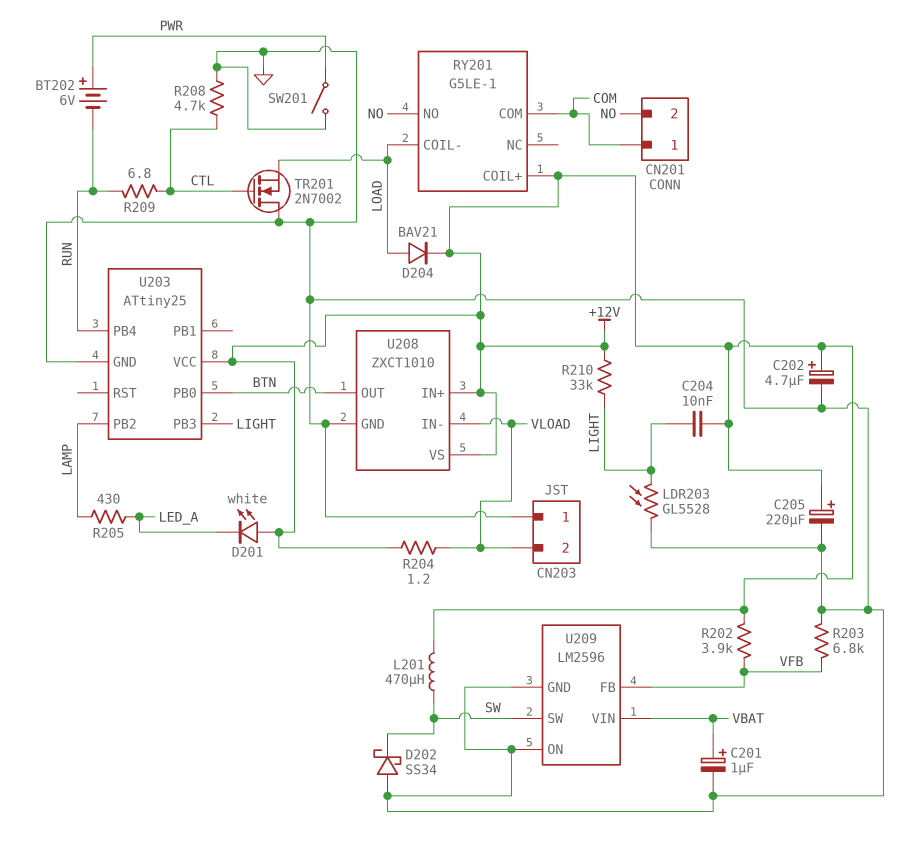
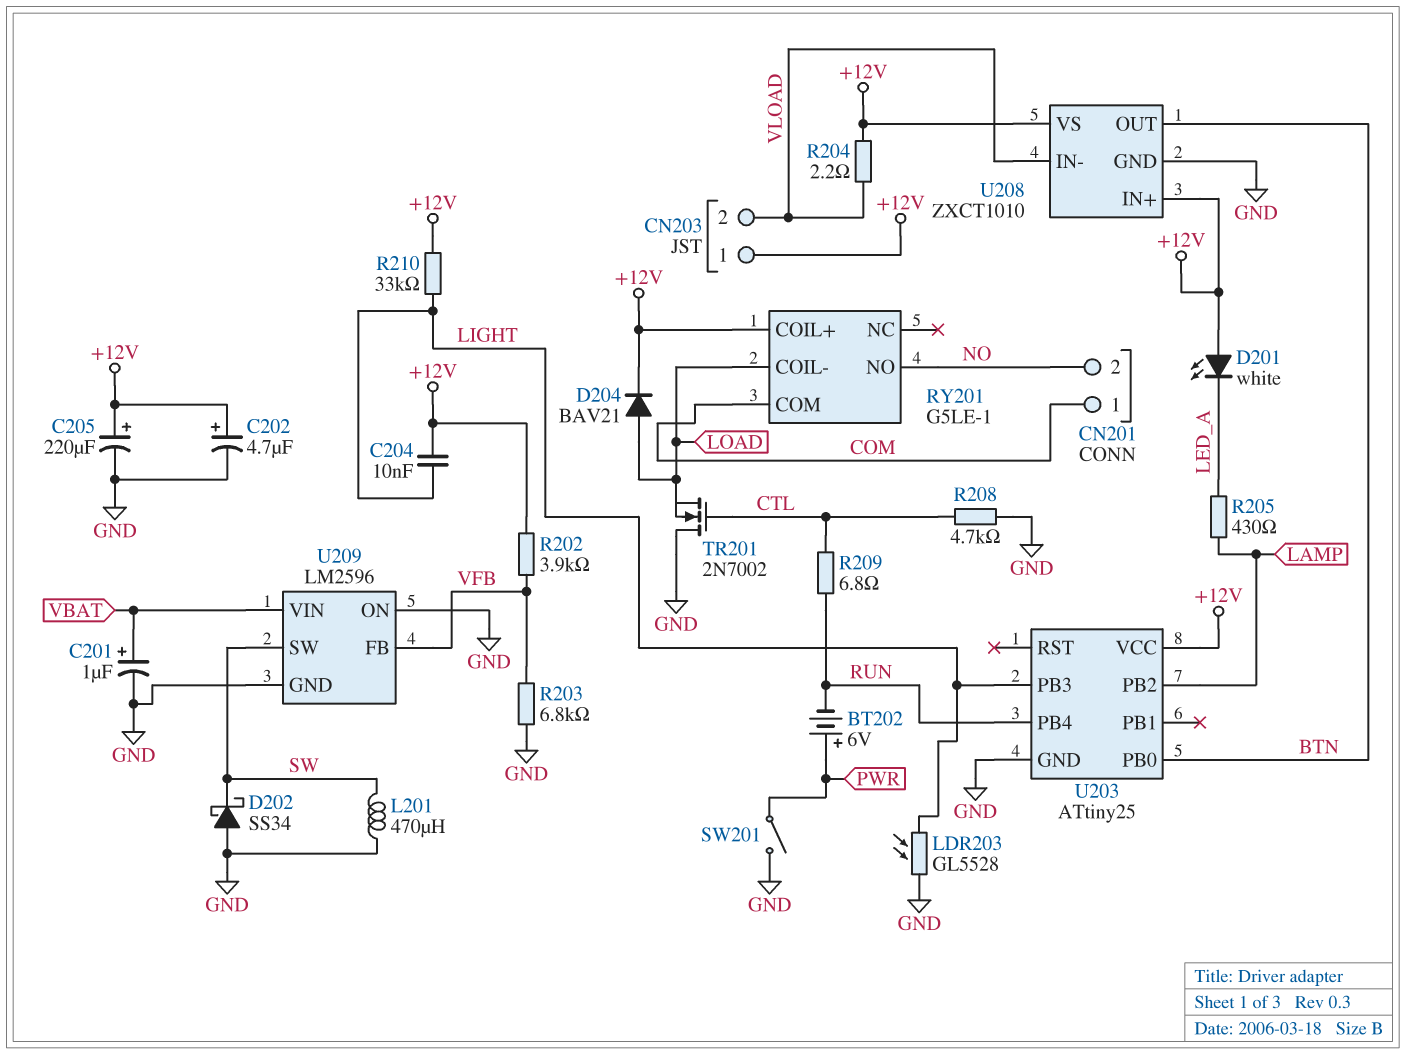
CN203 pin 1: GND -> +12V
L201: 470uH (+12V, SW) -> 470uH (GND, SW)
R204: 1.2 (+12V, VLOAD) -> 2.2 (+12V, VLOAD)

